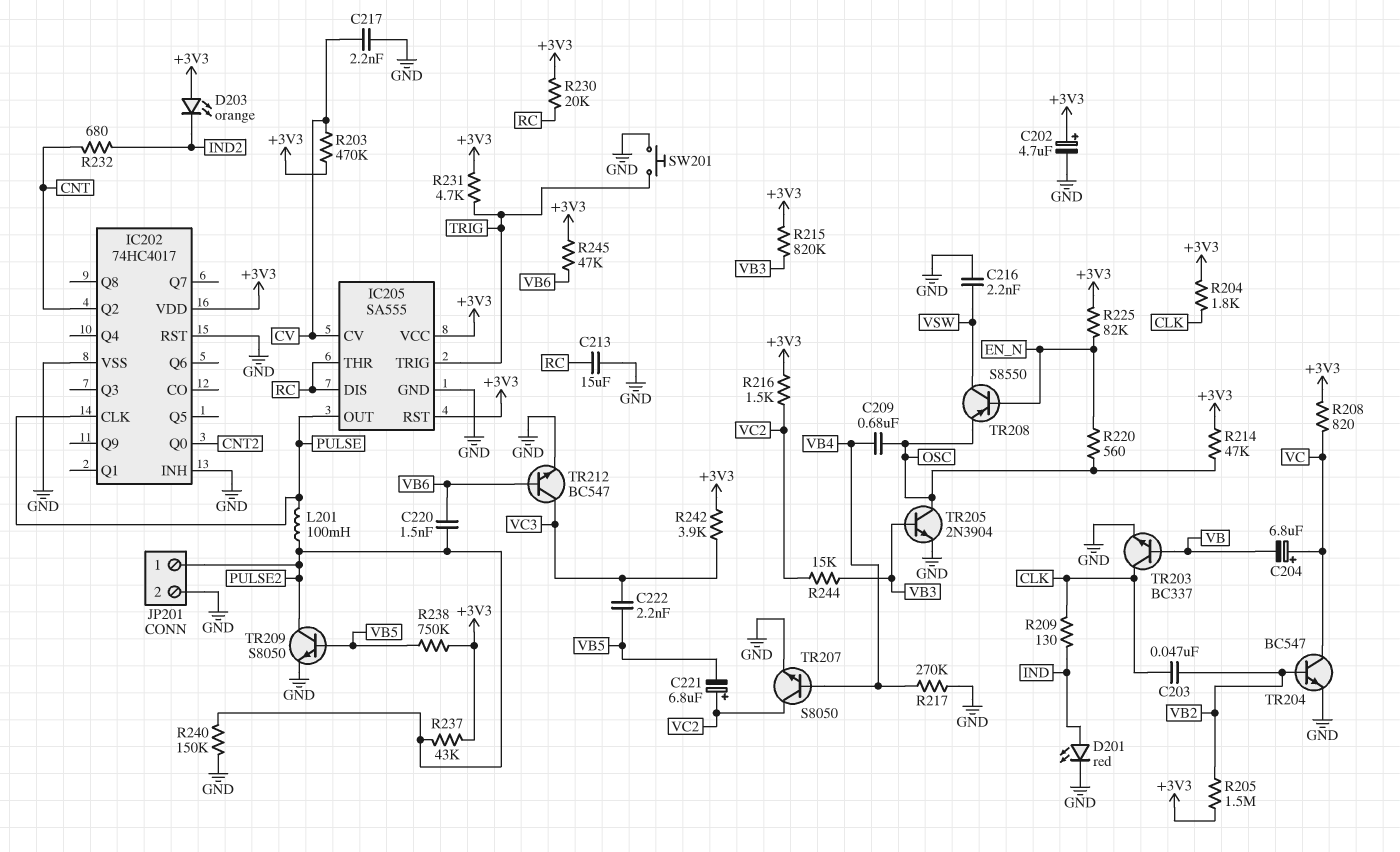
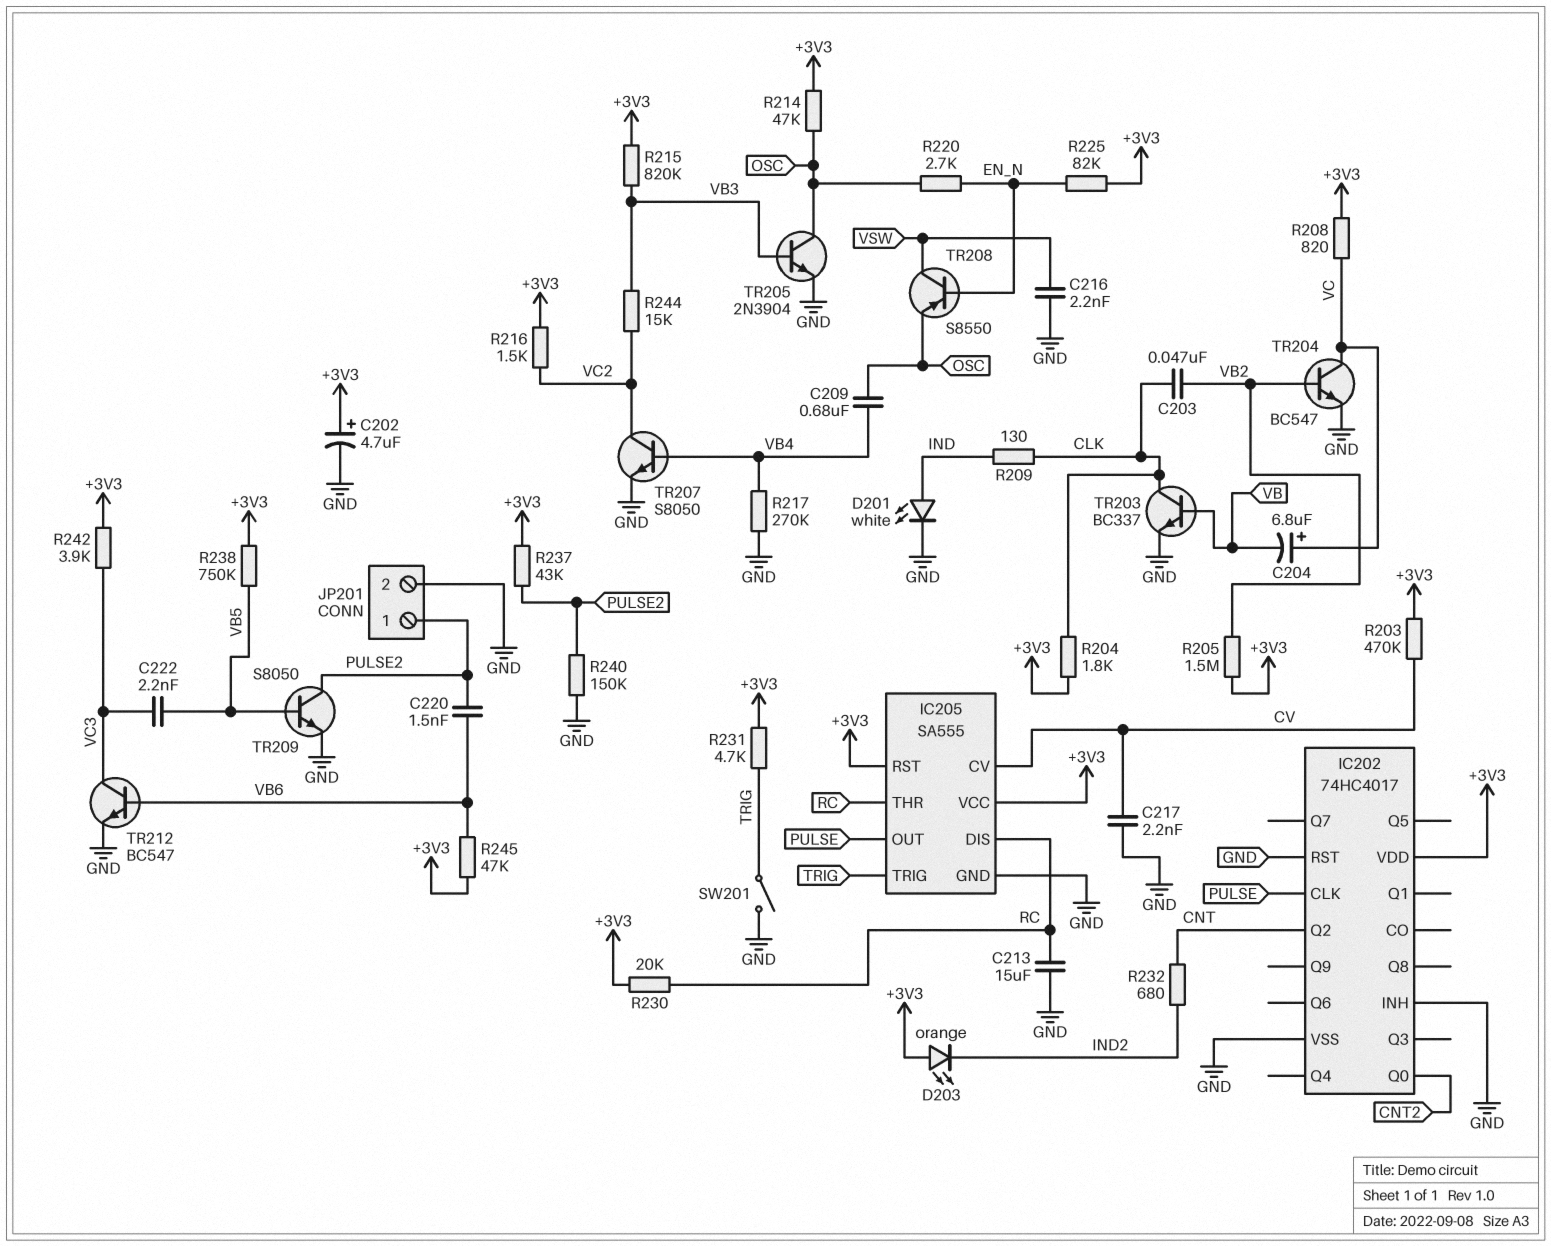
C221: 6.8uF (plus VC2, minus VB5) -> none
D201: LED red (A IND, K GND) -> LED white (A IND, K GND)
L201: 100mH (PULSE, PULSE2) -> none
R220: 560 (EN_N, OSC) -> 2.7k (EN_N, OSC)
SW201: button (GND, TRIG) -> switch (GND, TRIG)

